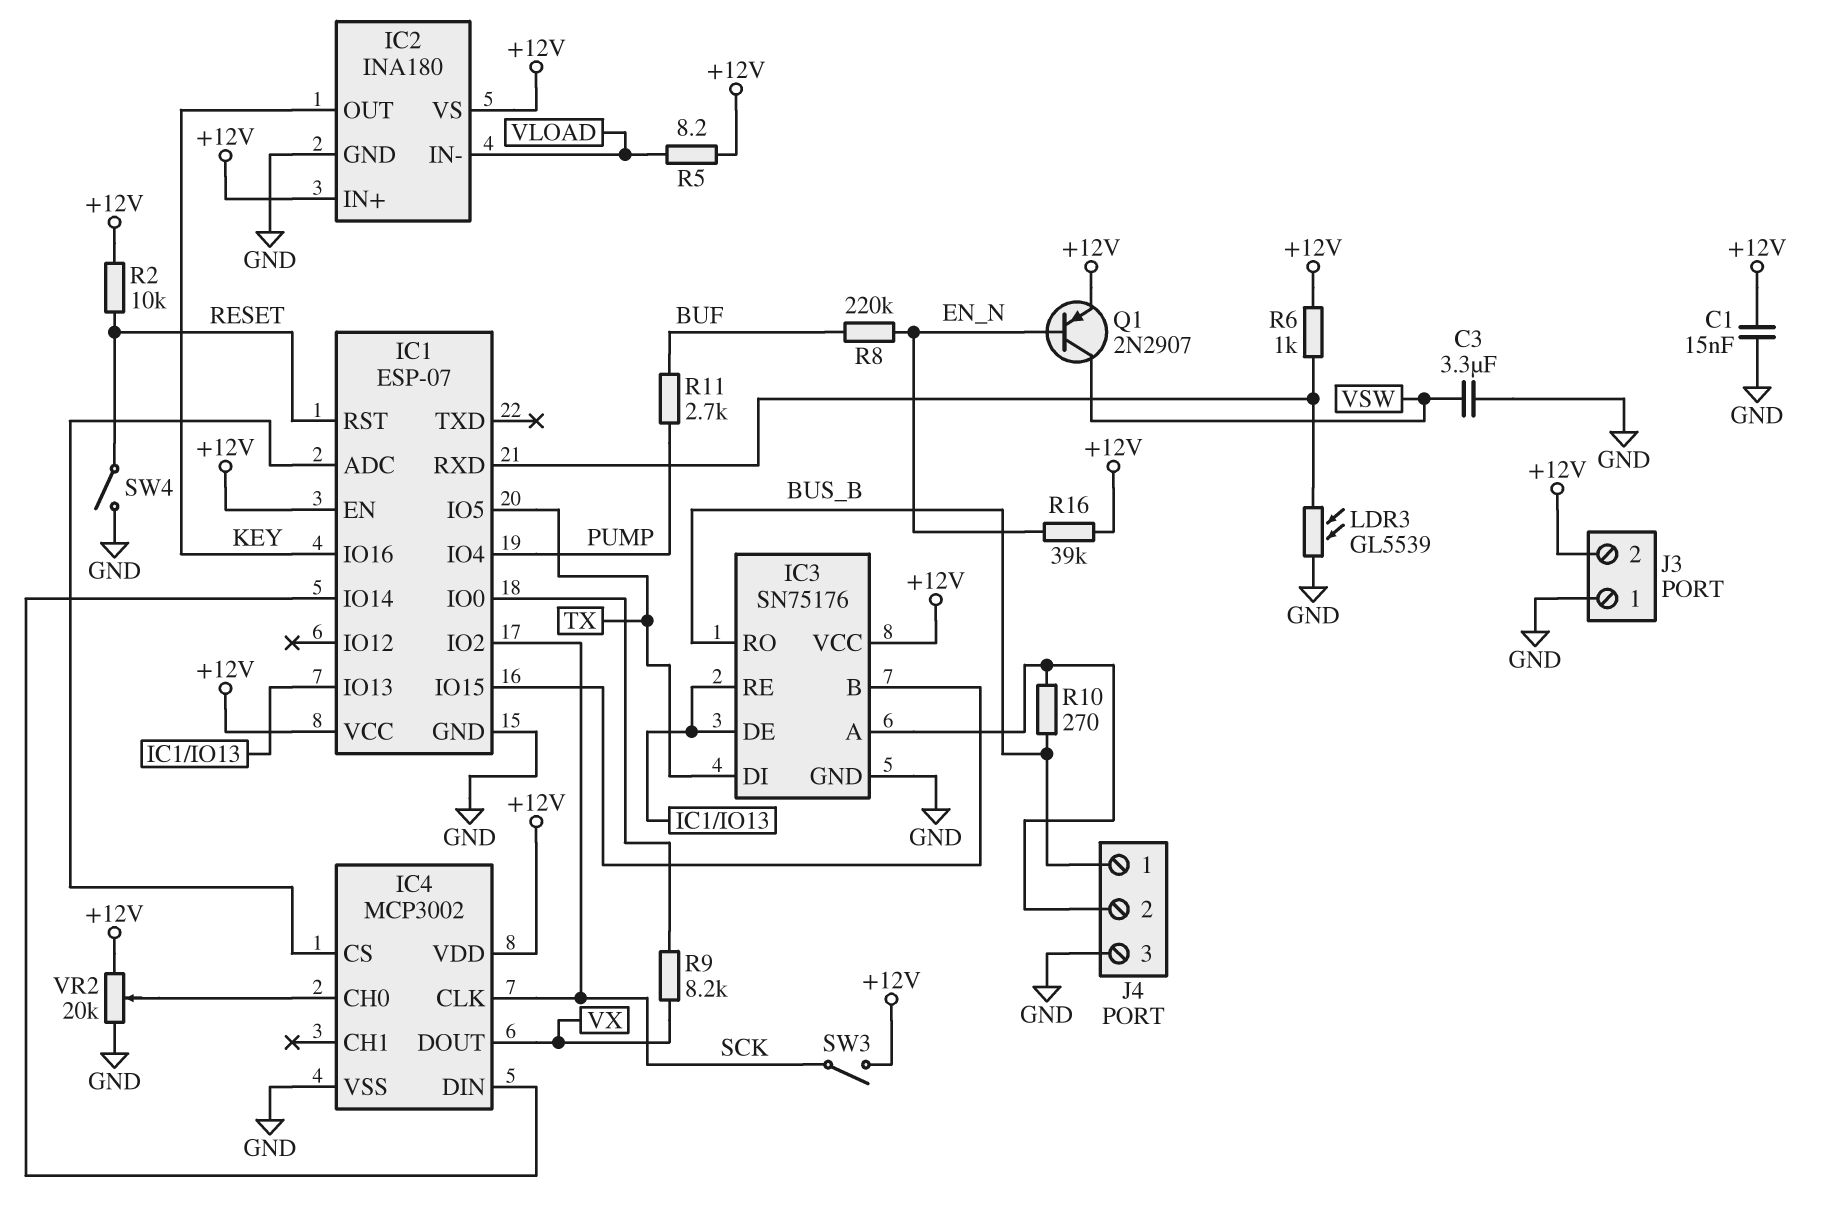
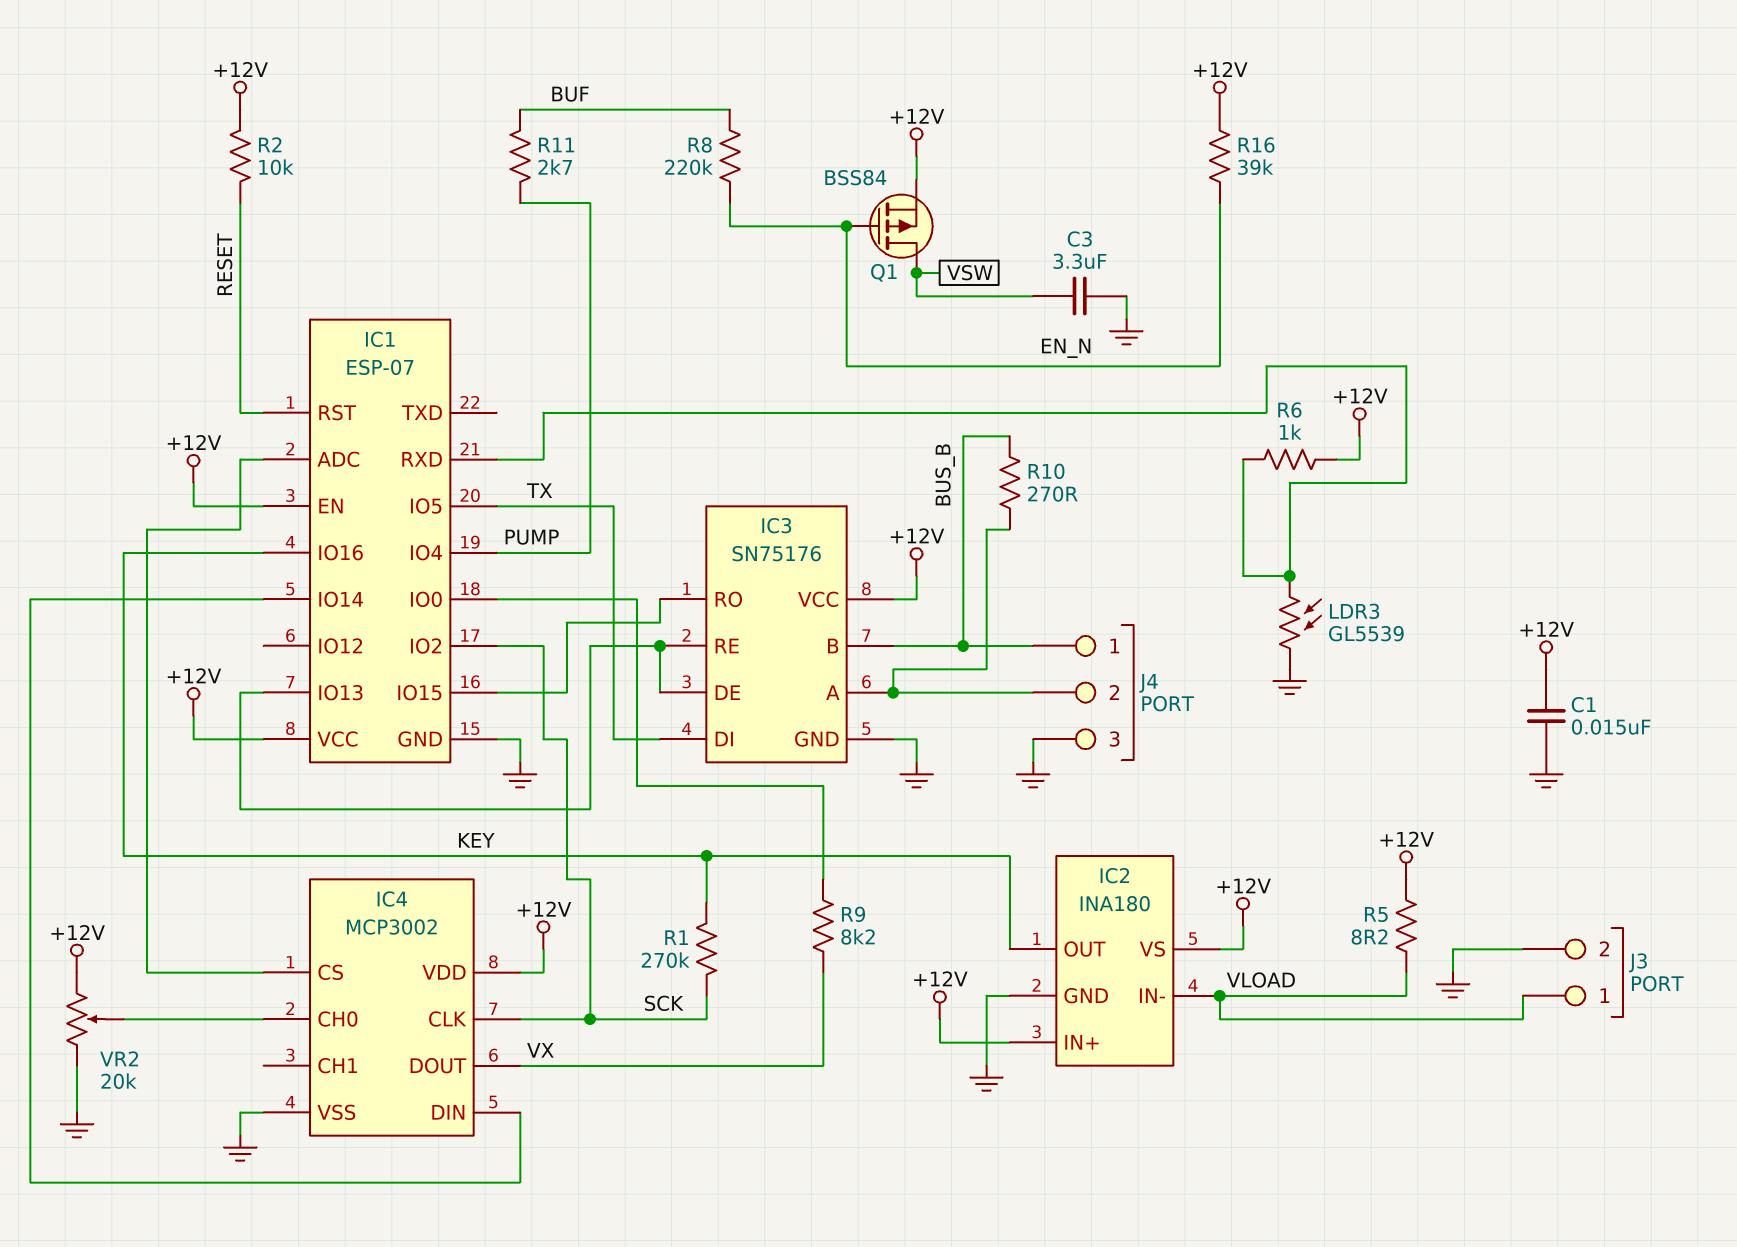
IC3 pin B: IC1/IO15 -> BUS_B
IC3 pin RO: BUS_B -> IC1/IO15
J3 pin 1: GND -> VLOAD
J3 pin 2: +12V -> GND
Q1: PNP 2N2907 (B EN_N, C VSW, E +12V) -> PMOS BSS84 (G EN_N, D VSW, S +12V)
R1: none -> 270k (KEY, SCK)
SW3: switch (+12V, SCK) -> none
SW4: switch (GND, RESET) -> none

